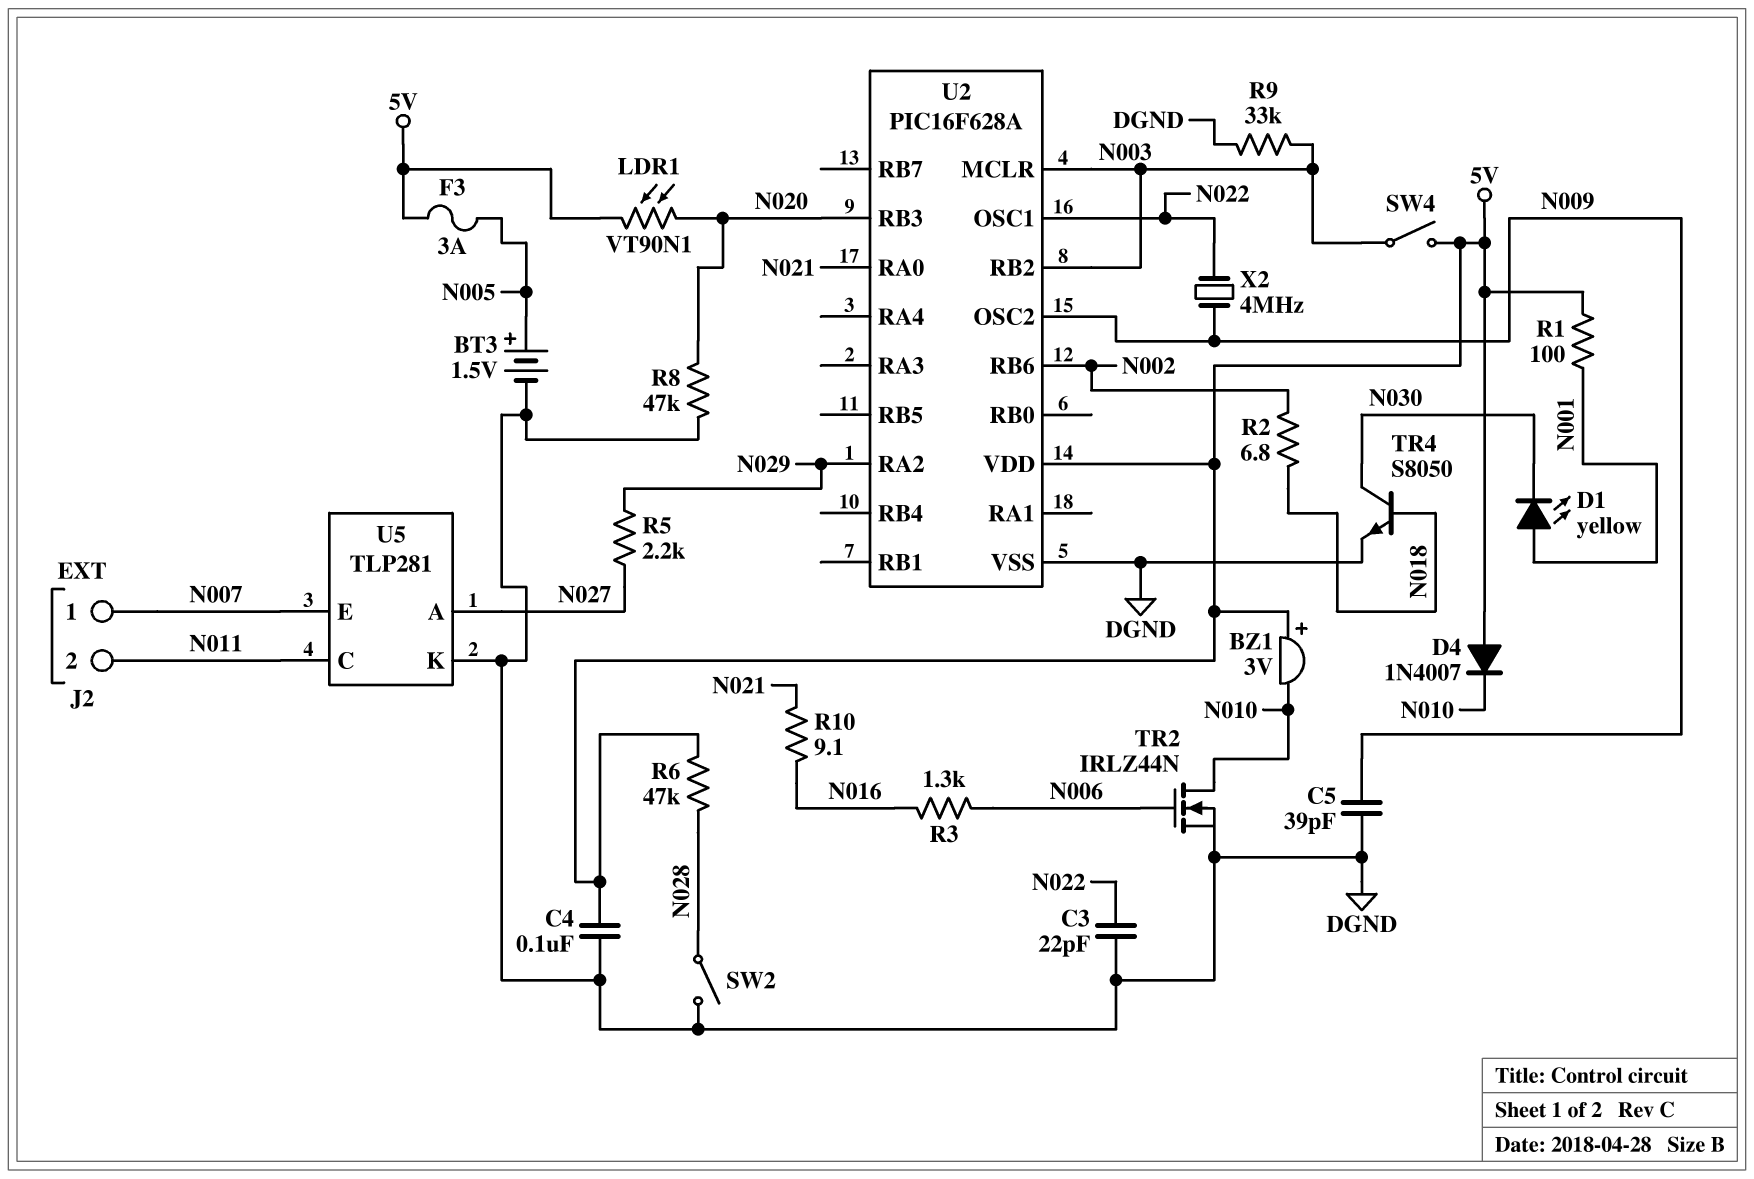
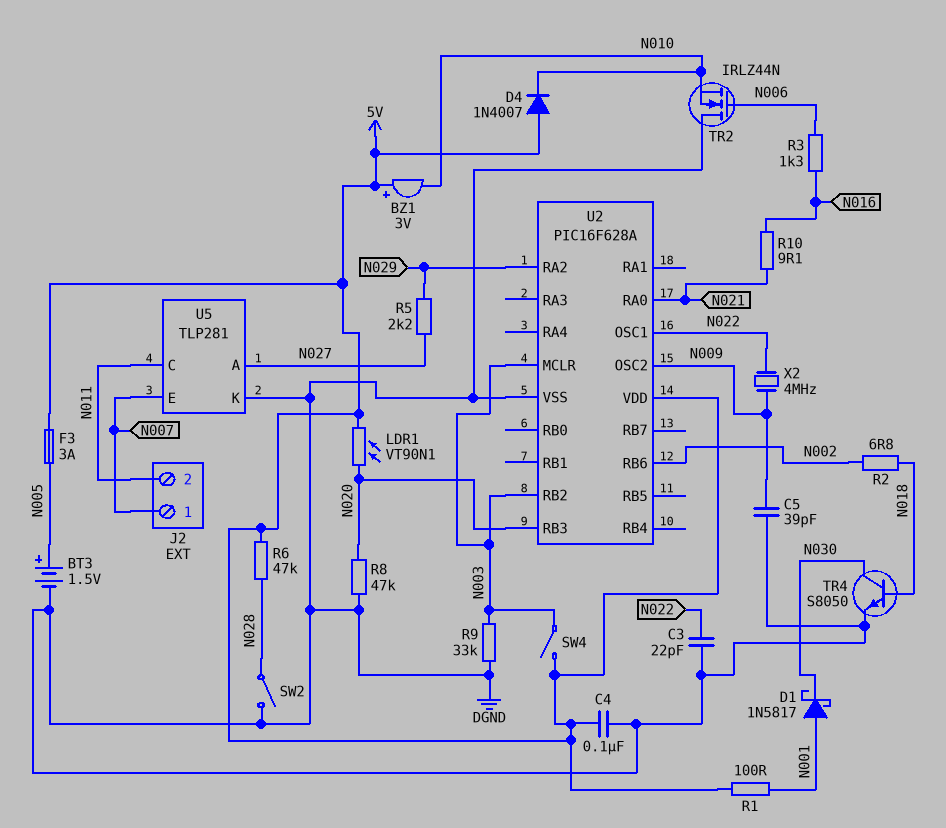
D1: LED yellow (A N001, K N030) -> schottky 1N5817 (A N001, K N030)
TR2: NMOS IRLZ44N (G N006, D N010, S DGND) -> NMOS IRLZ44N (G N006, D DGND, S N010)

